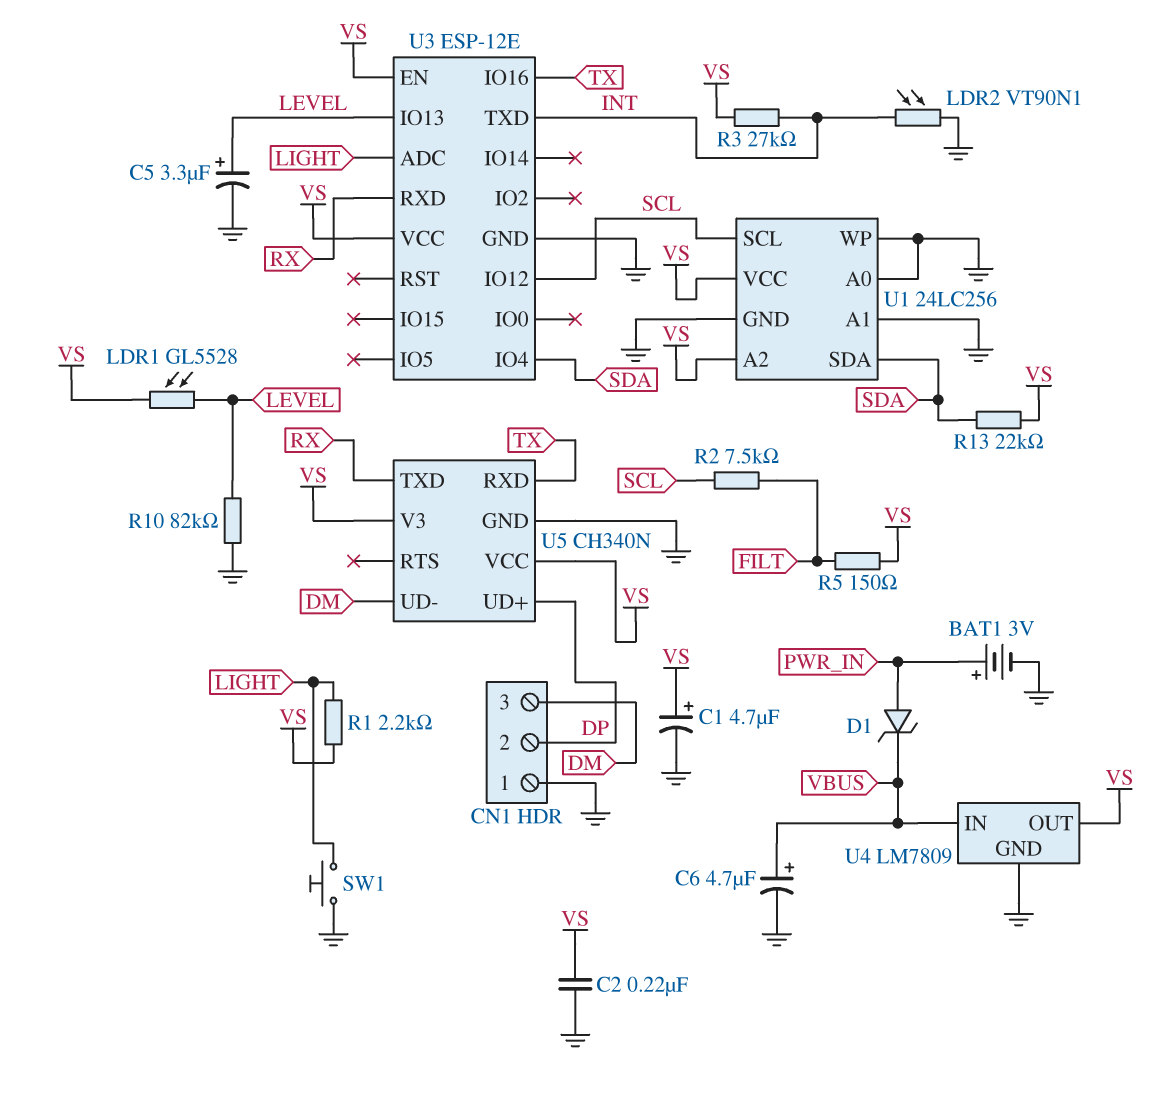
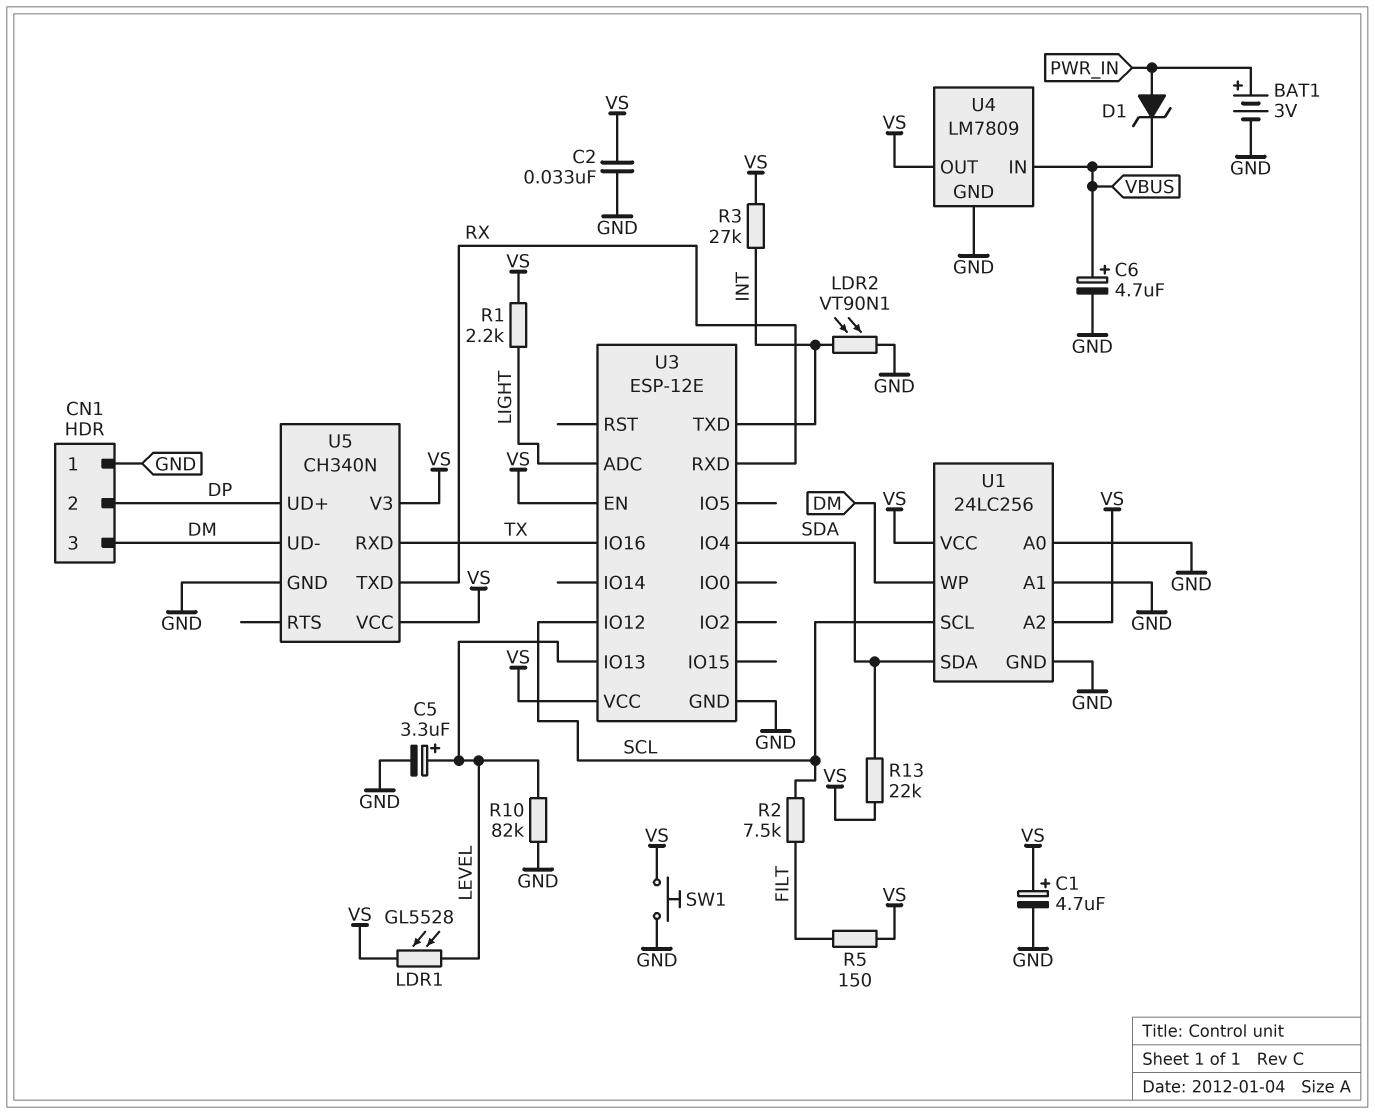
C2: 220nF (GND, VS) -> 33nF (GND, VS)
SW1: button (GND, LIGHT) -> button (GND, VS)
U1 pin WP: GND -> DM

